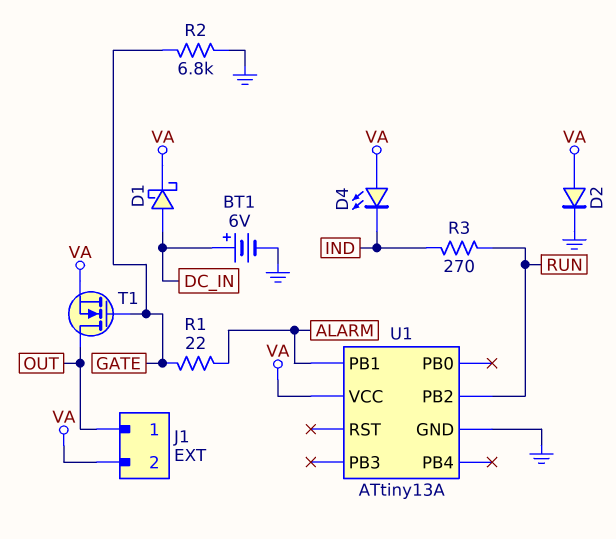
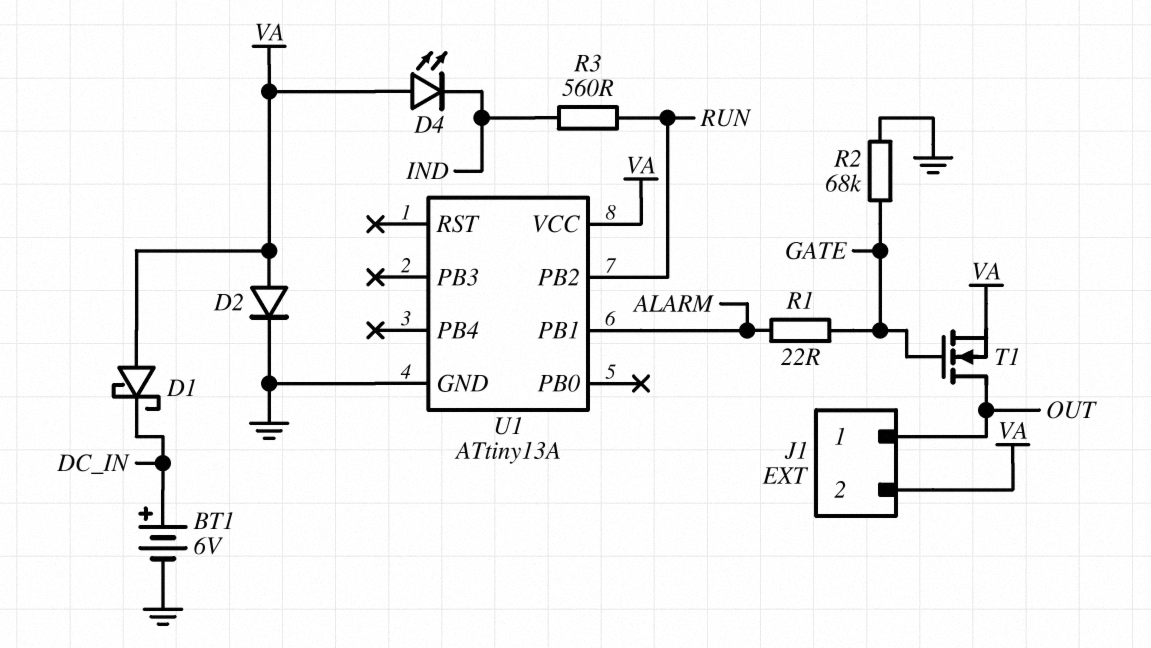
D1: schottky (A DC_IN, K VA) -> schottky (A VA, K DC_IN)
R2: 6.8k (GATE, GND) -> 68k (GATE, GND)
R3: 270 (IND, RUN) -> 560 (IND, RUN)

